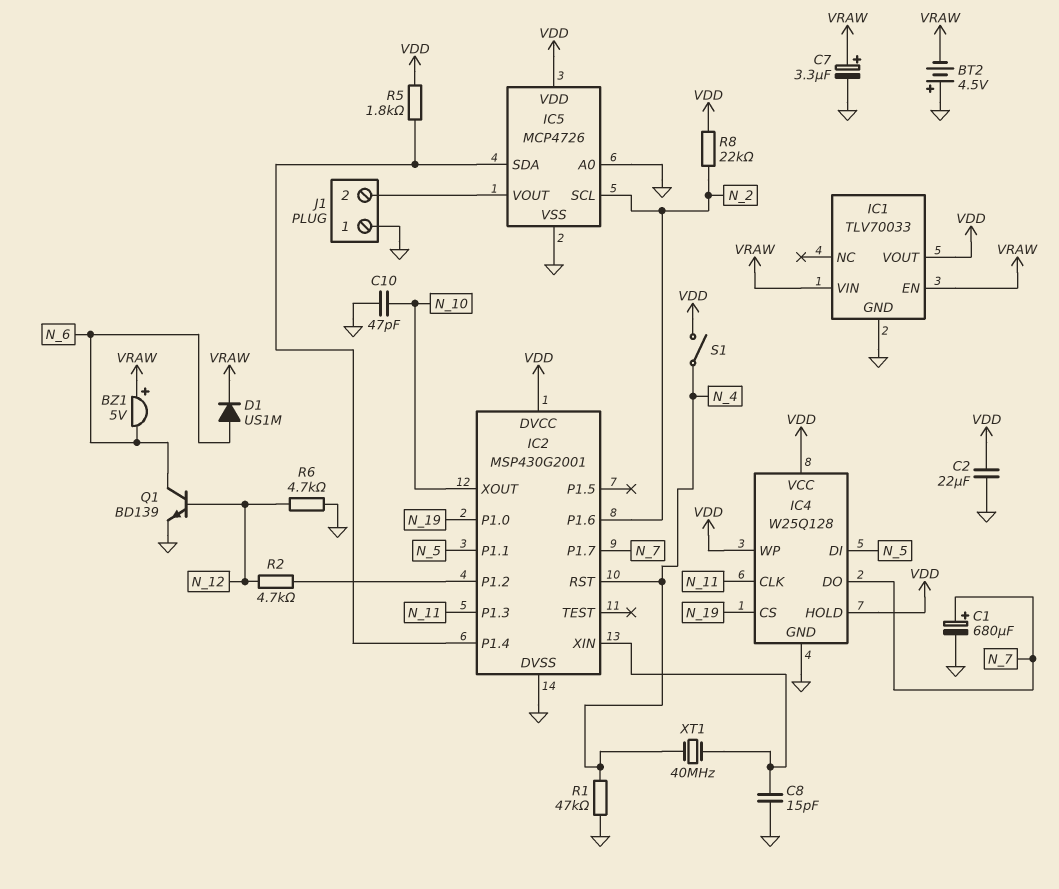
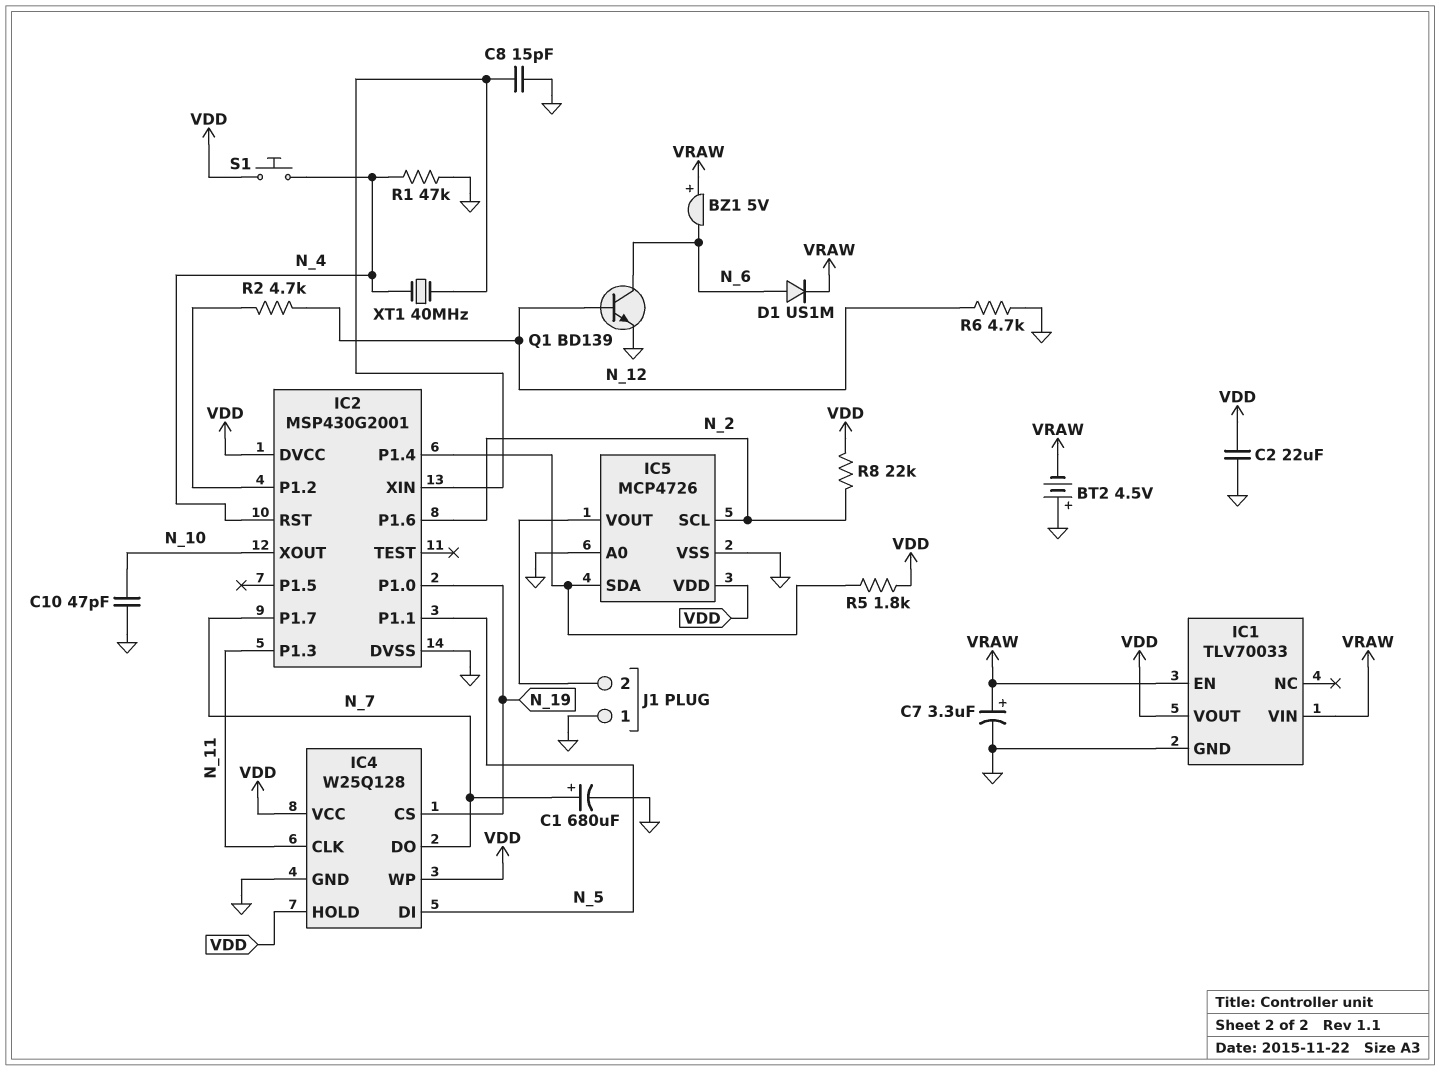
S1: switch (N_4, VDD) -> button (N_4, VDD)

